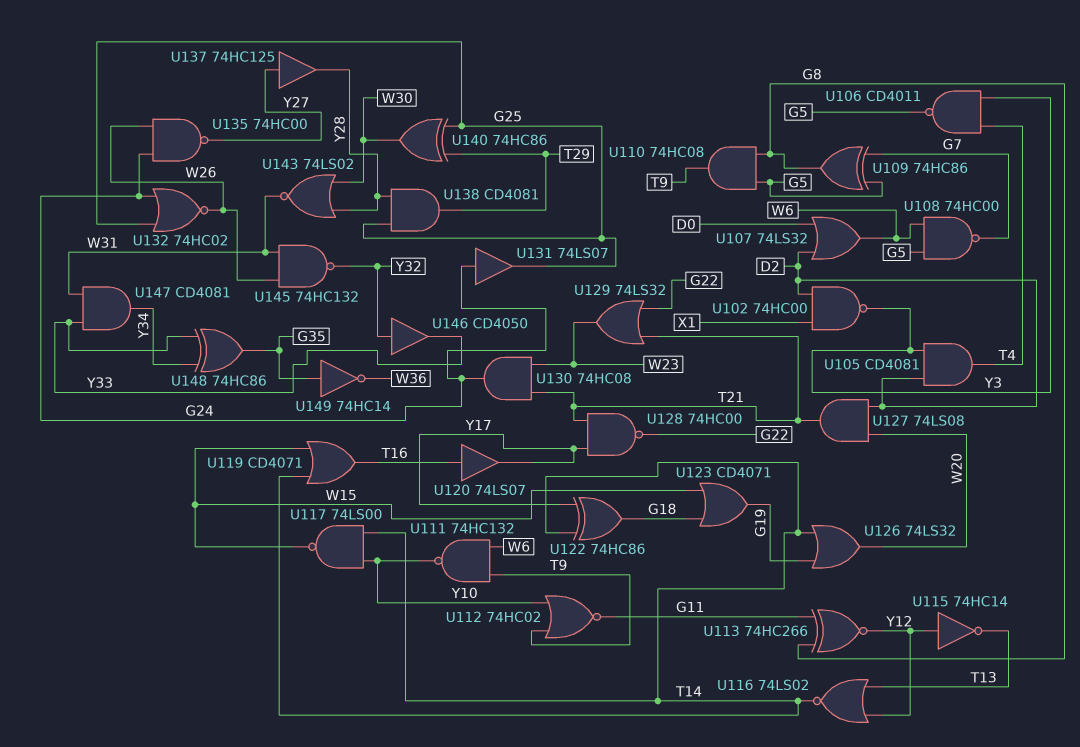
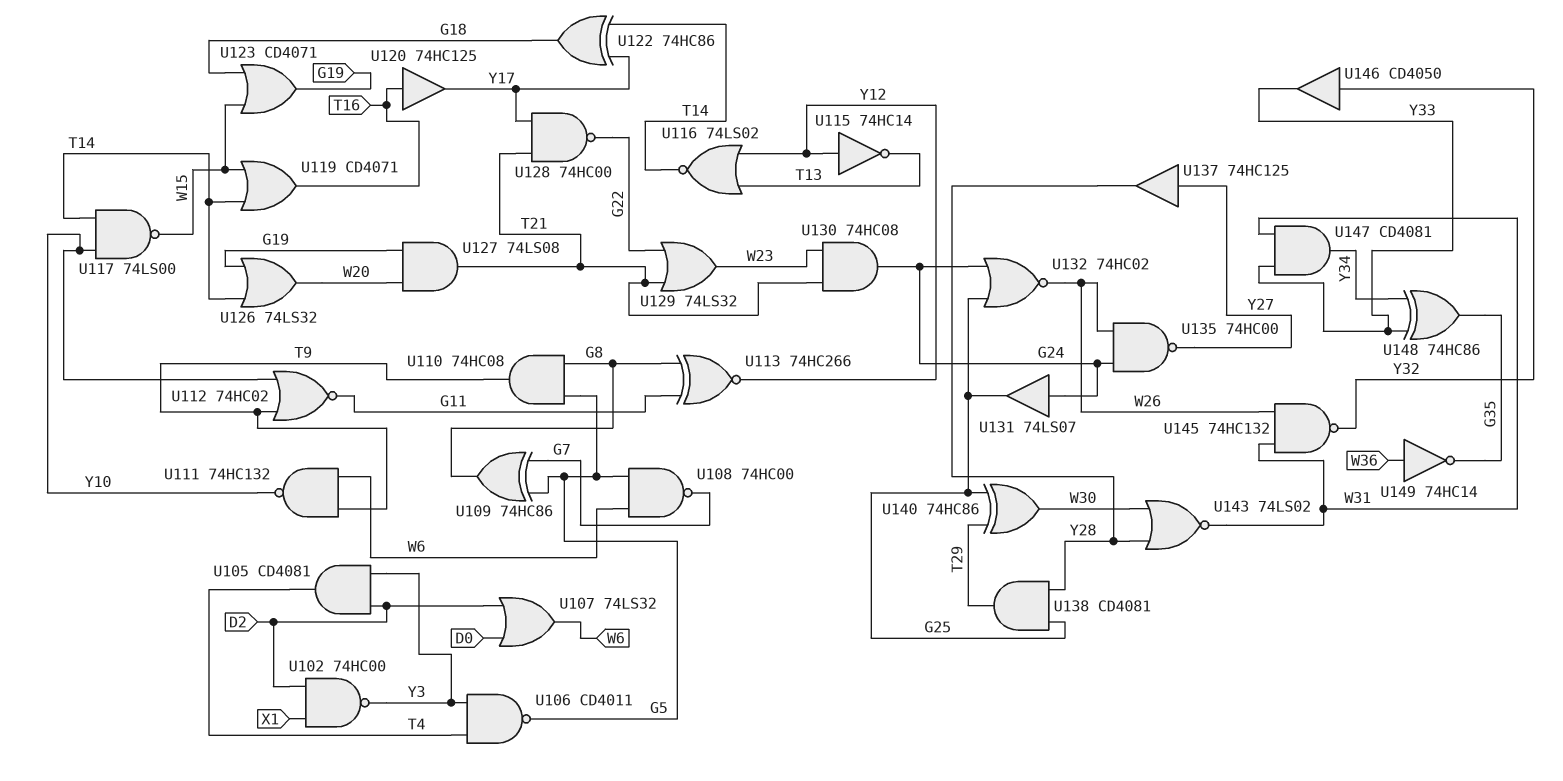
U120: buffer 74LS07 (in T16, out Y17) -> buffer 74HC125 (in T16, out Y17)
U127: AND 74LS08 (in D2, in W20, out T21) -> AND 74LS08 (in G19, in W20, out T21)
U149: NOT 74HC14 (in G35, out W36) -> NOT 74HC14 (in W36, out G35)

